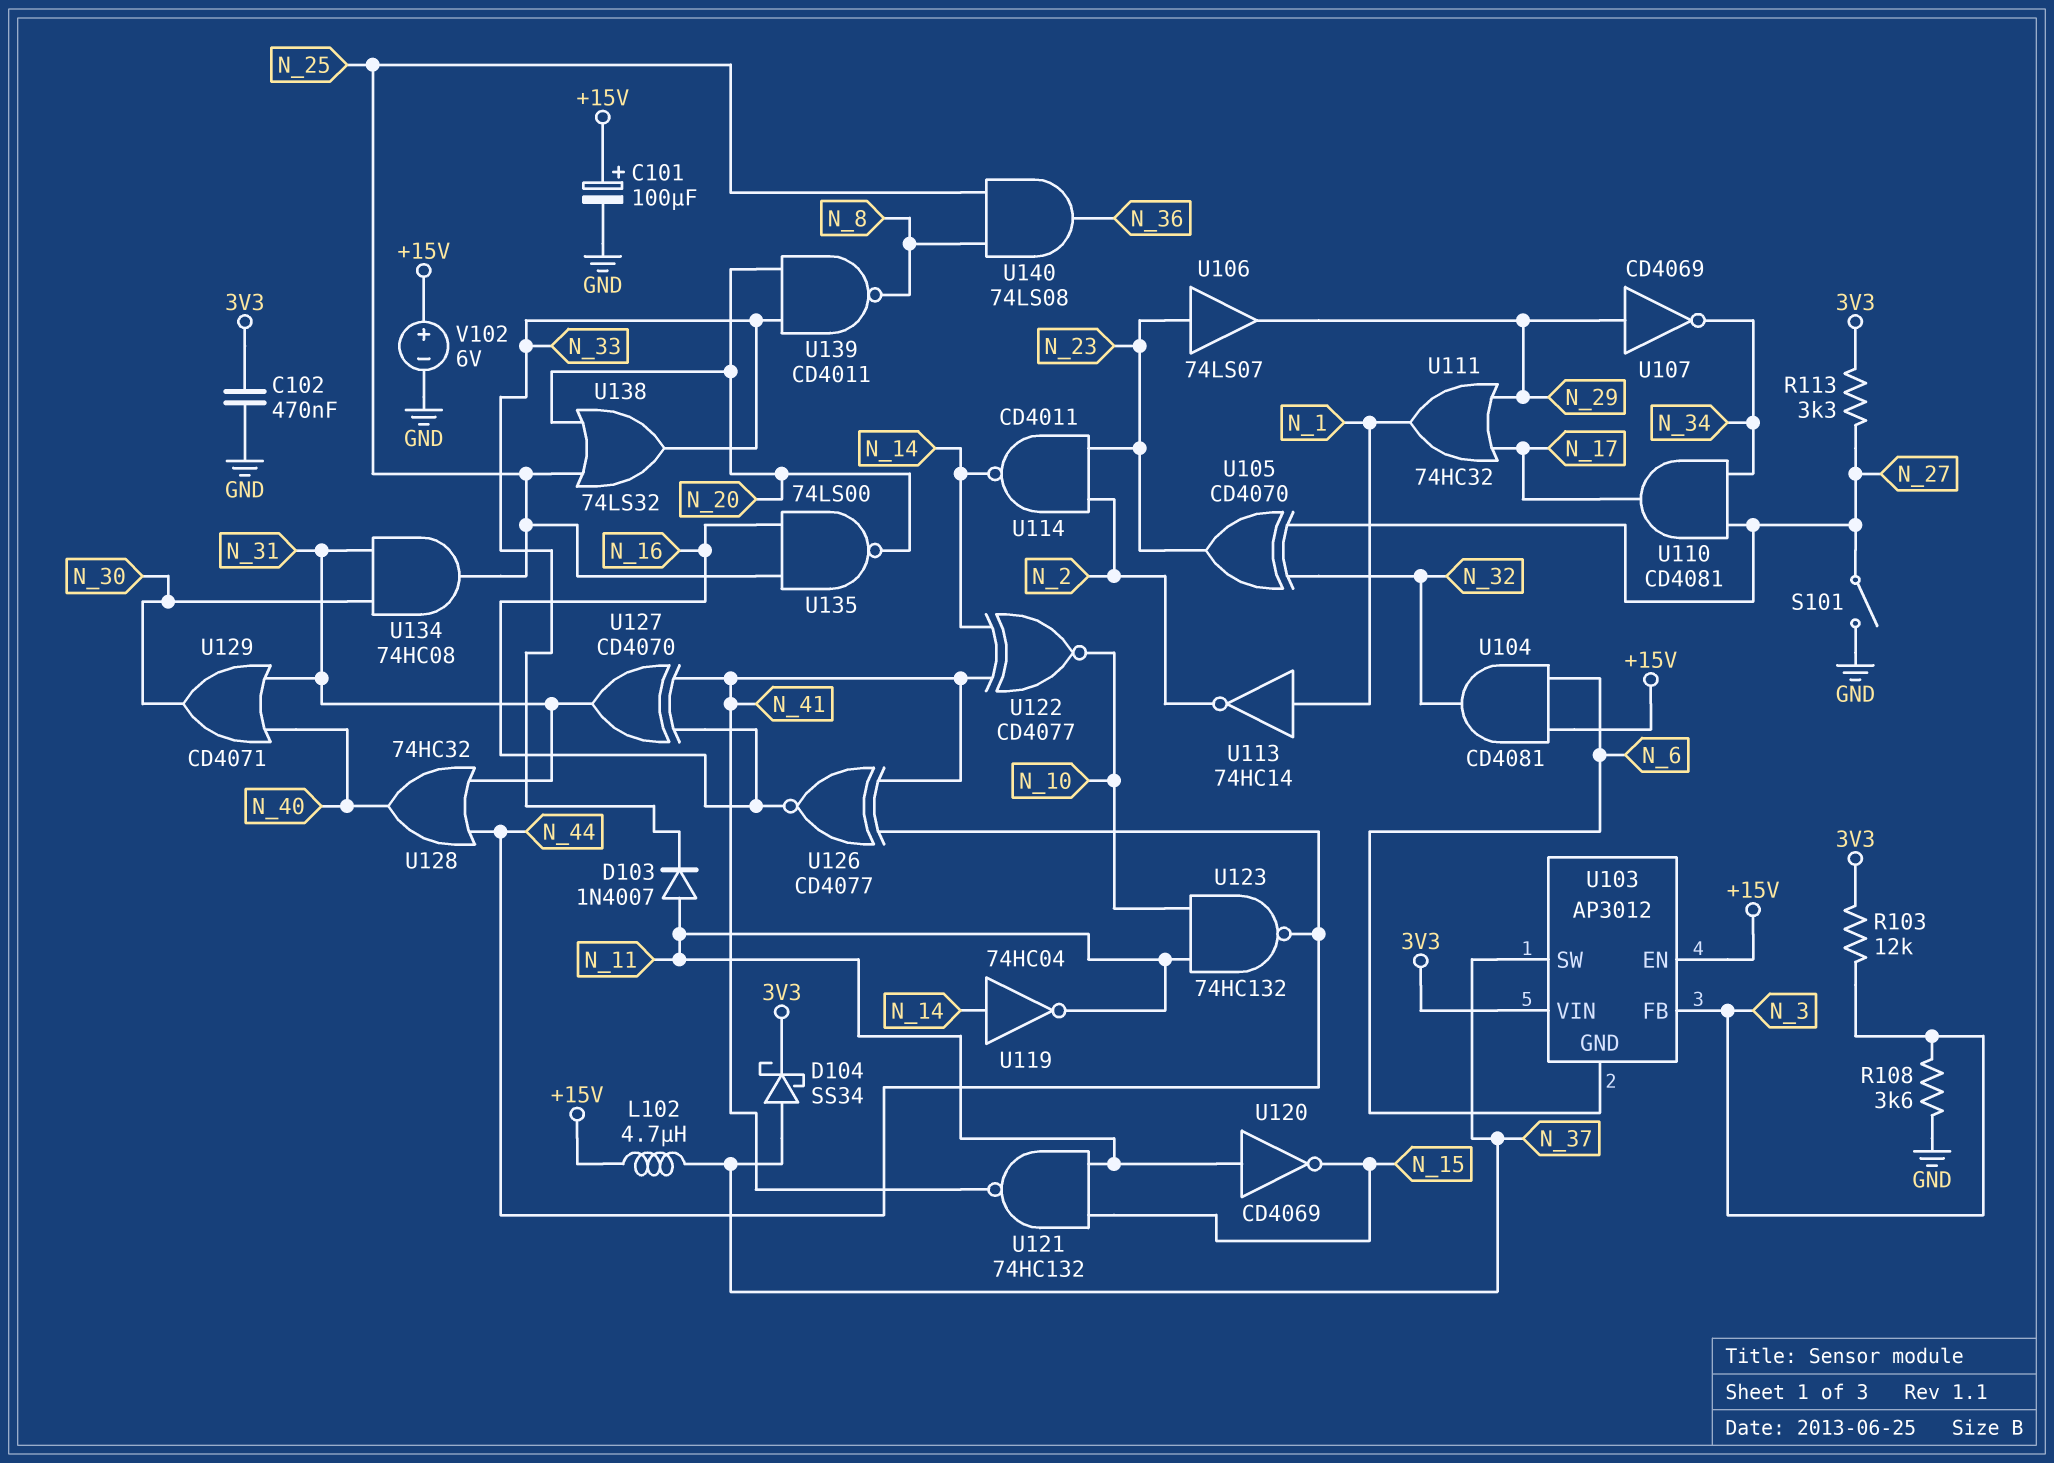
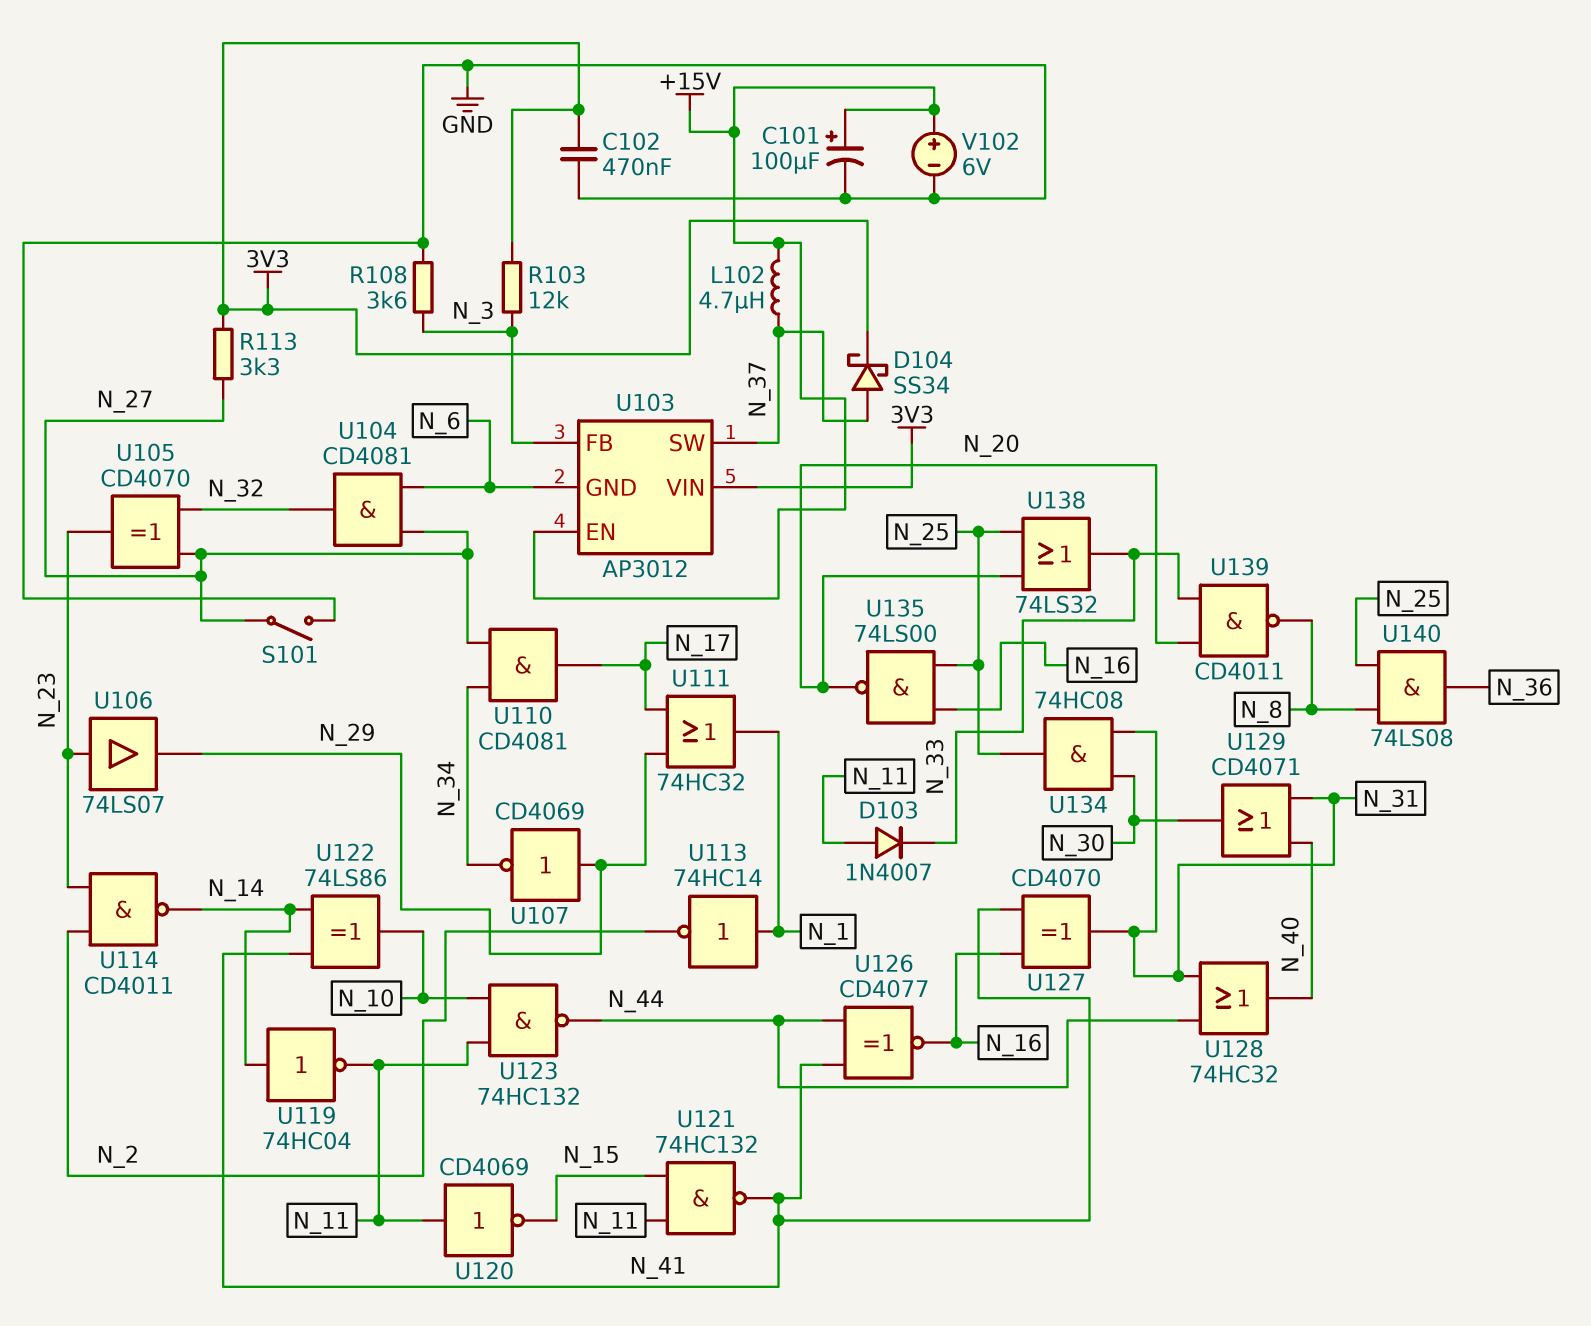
U104: AND CD4081 (in +15V, in N_6, out N_32) -> AND CD4081 (in N_6, in N_27, out N_32)
U122: XNOR CD4077 (in N_14, in N_41, out N_10) -> XOR 74LS86 (in N_14, in N_41, out N_10)

